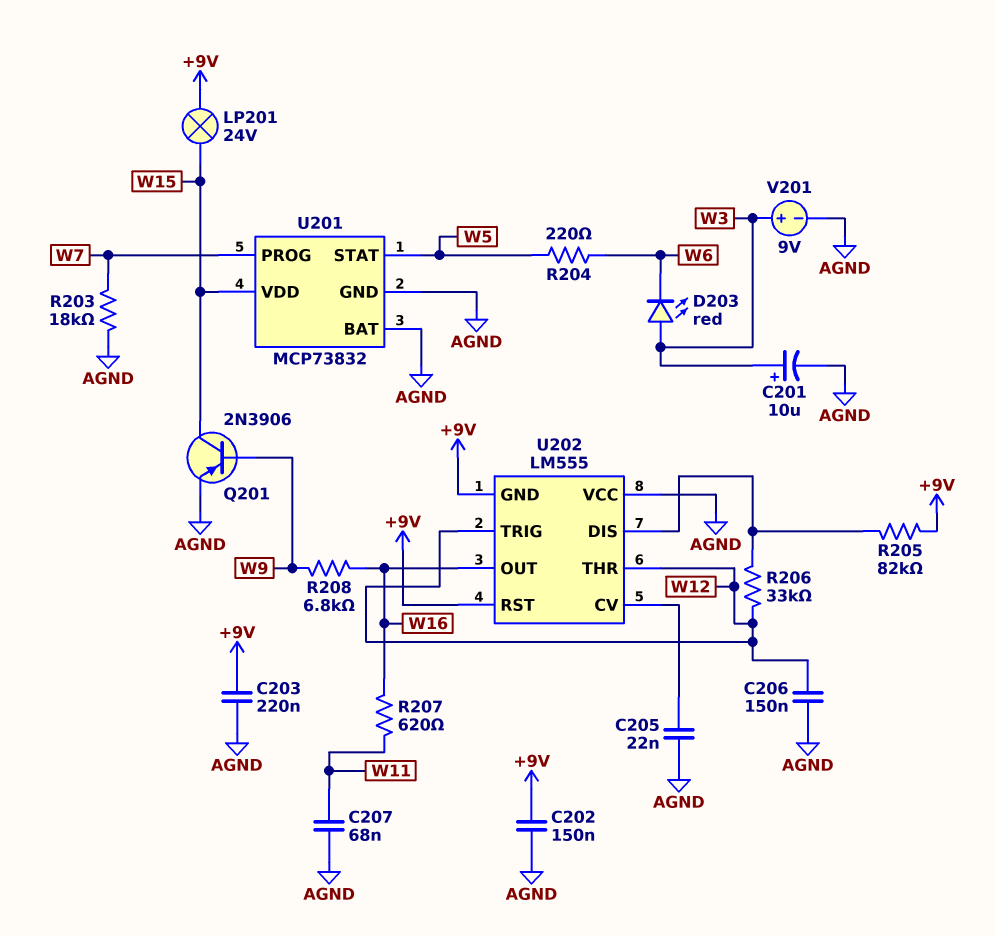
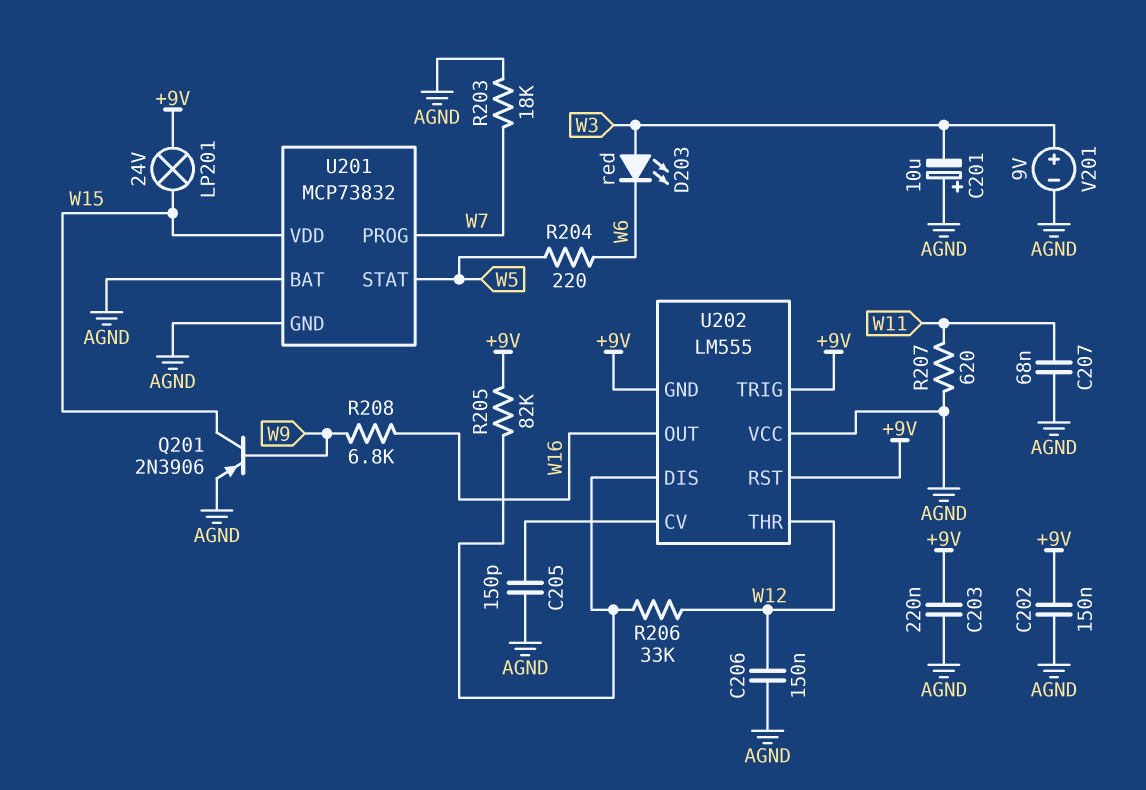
C201: 10uF (plus W3, minus AGND) -> 10uF (plus AGND, minus W3)
C205: 22nF (AGND, U202/CV) -> 150pF (AGND, U202/CV)
R207: 620 (W11, W16) -> 620 (AGND, W11)
U202 pin TRIG: W12 -> +9V

